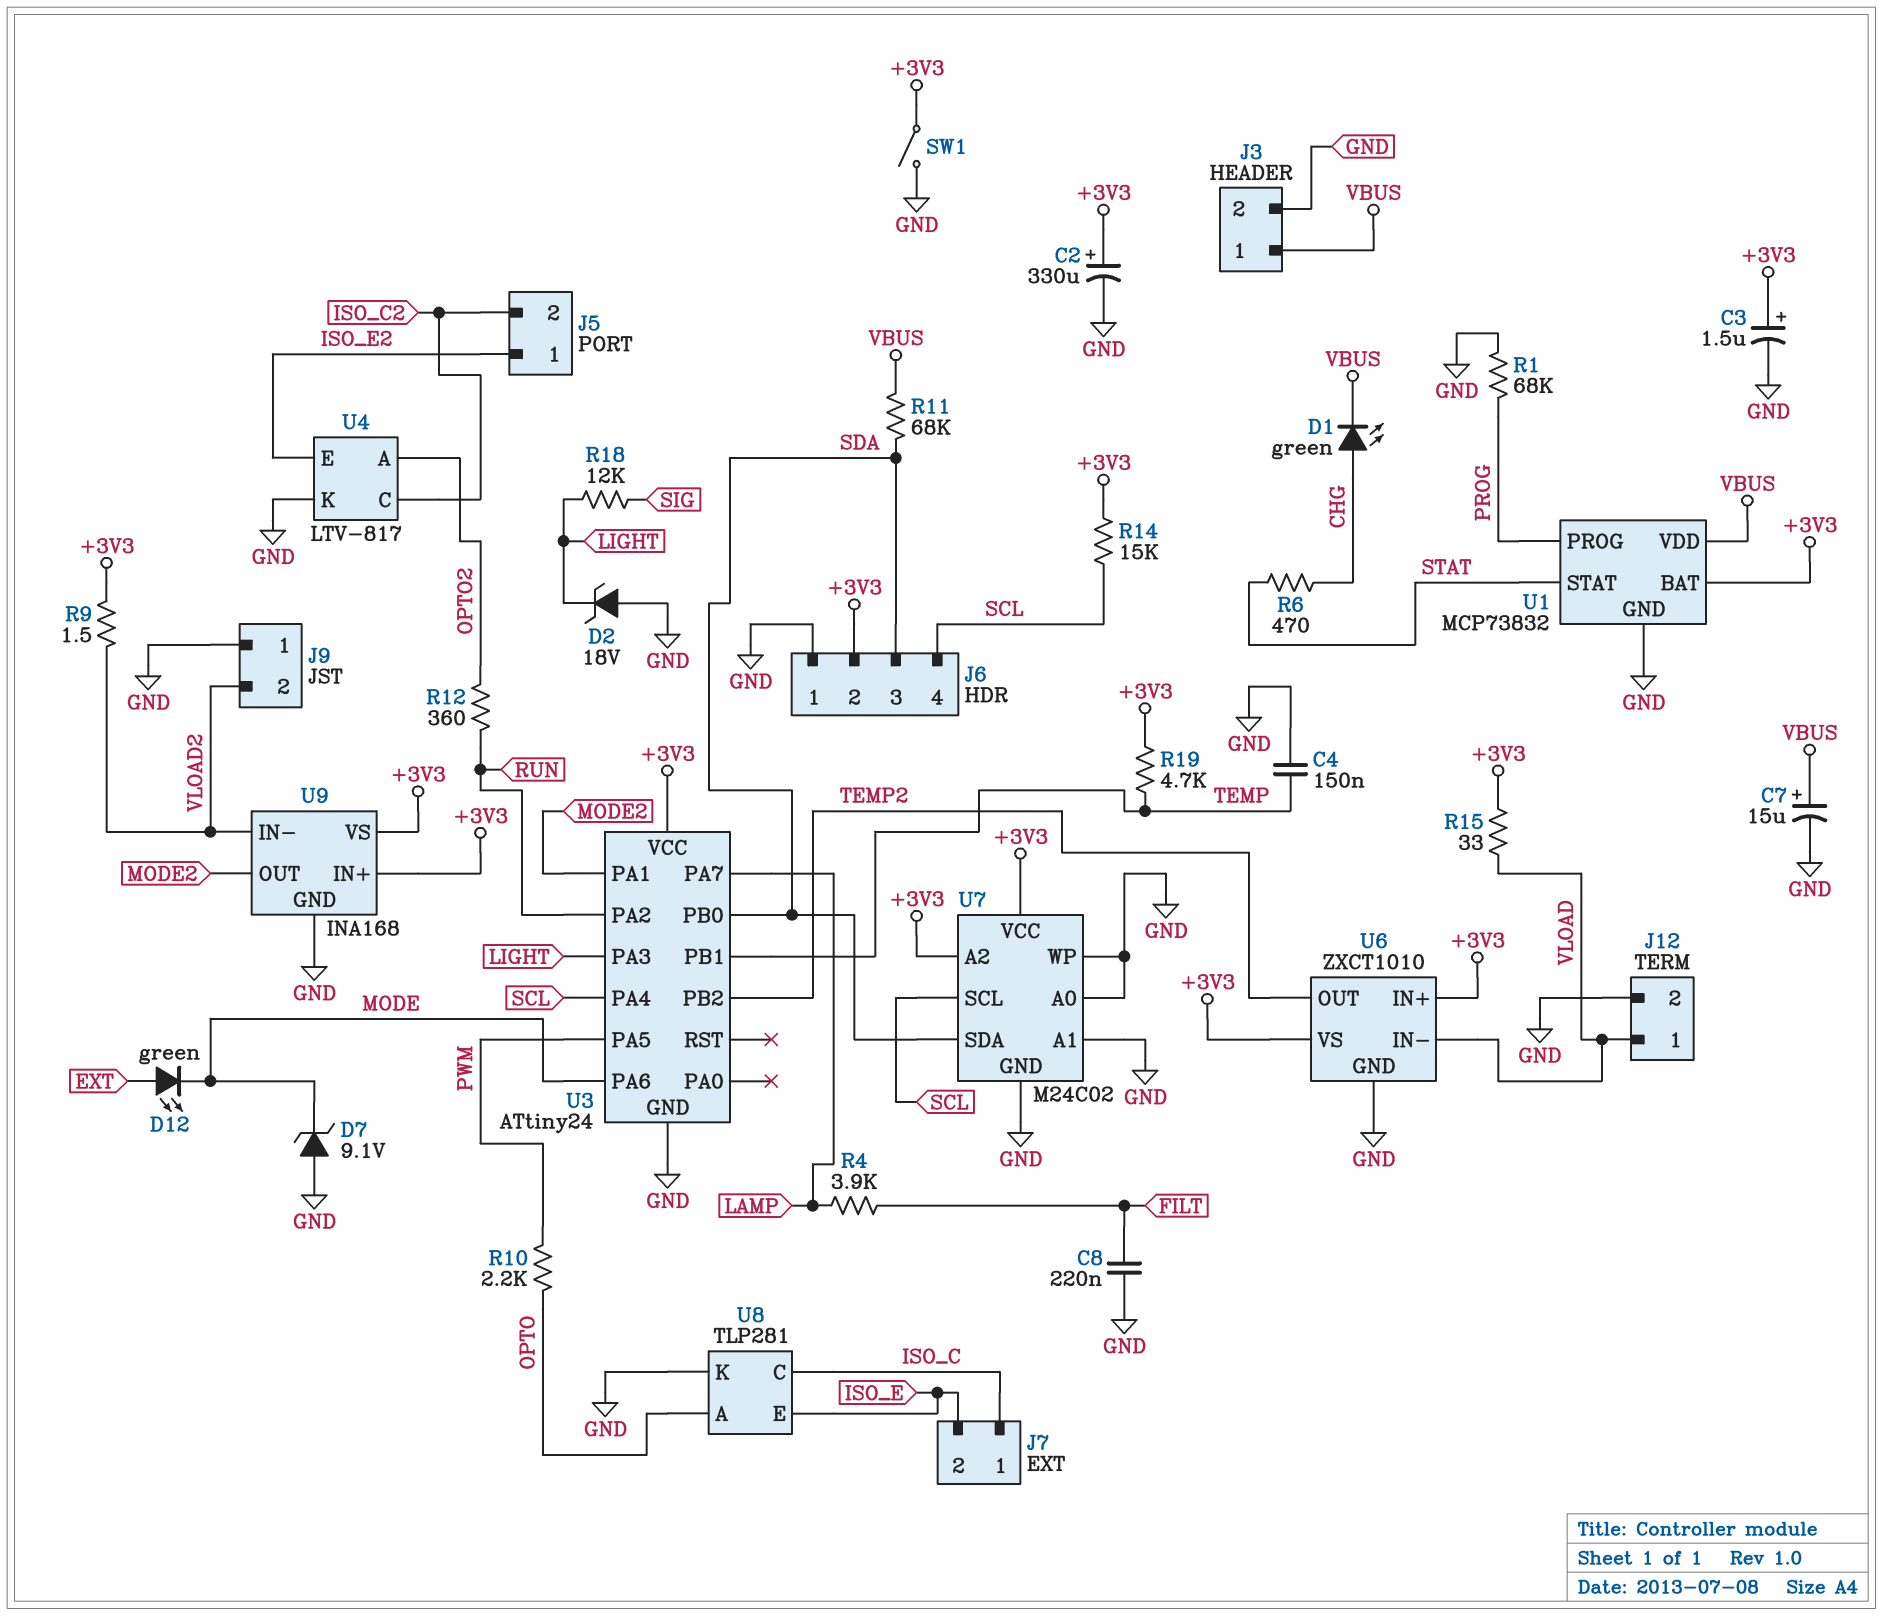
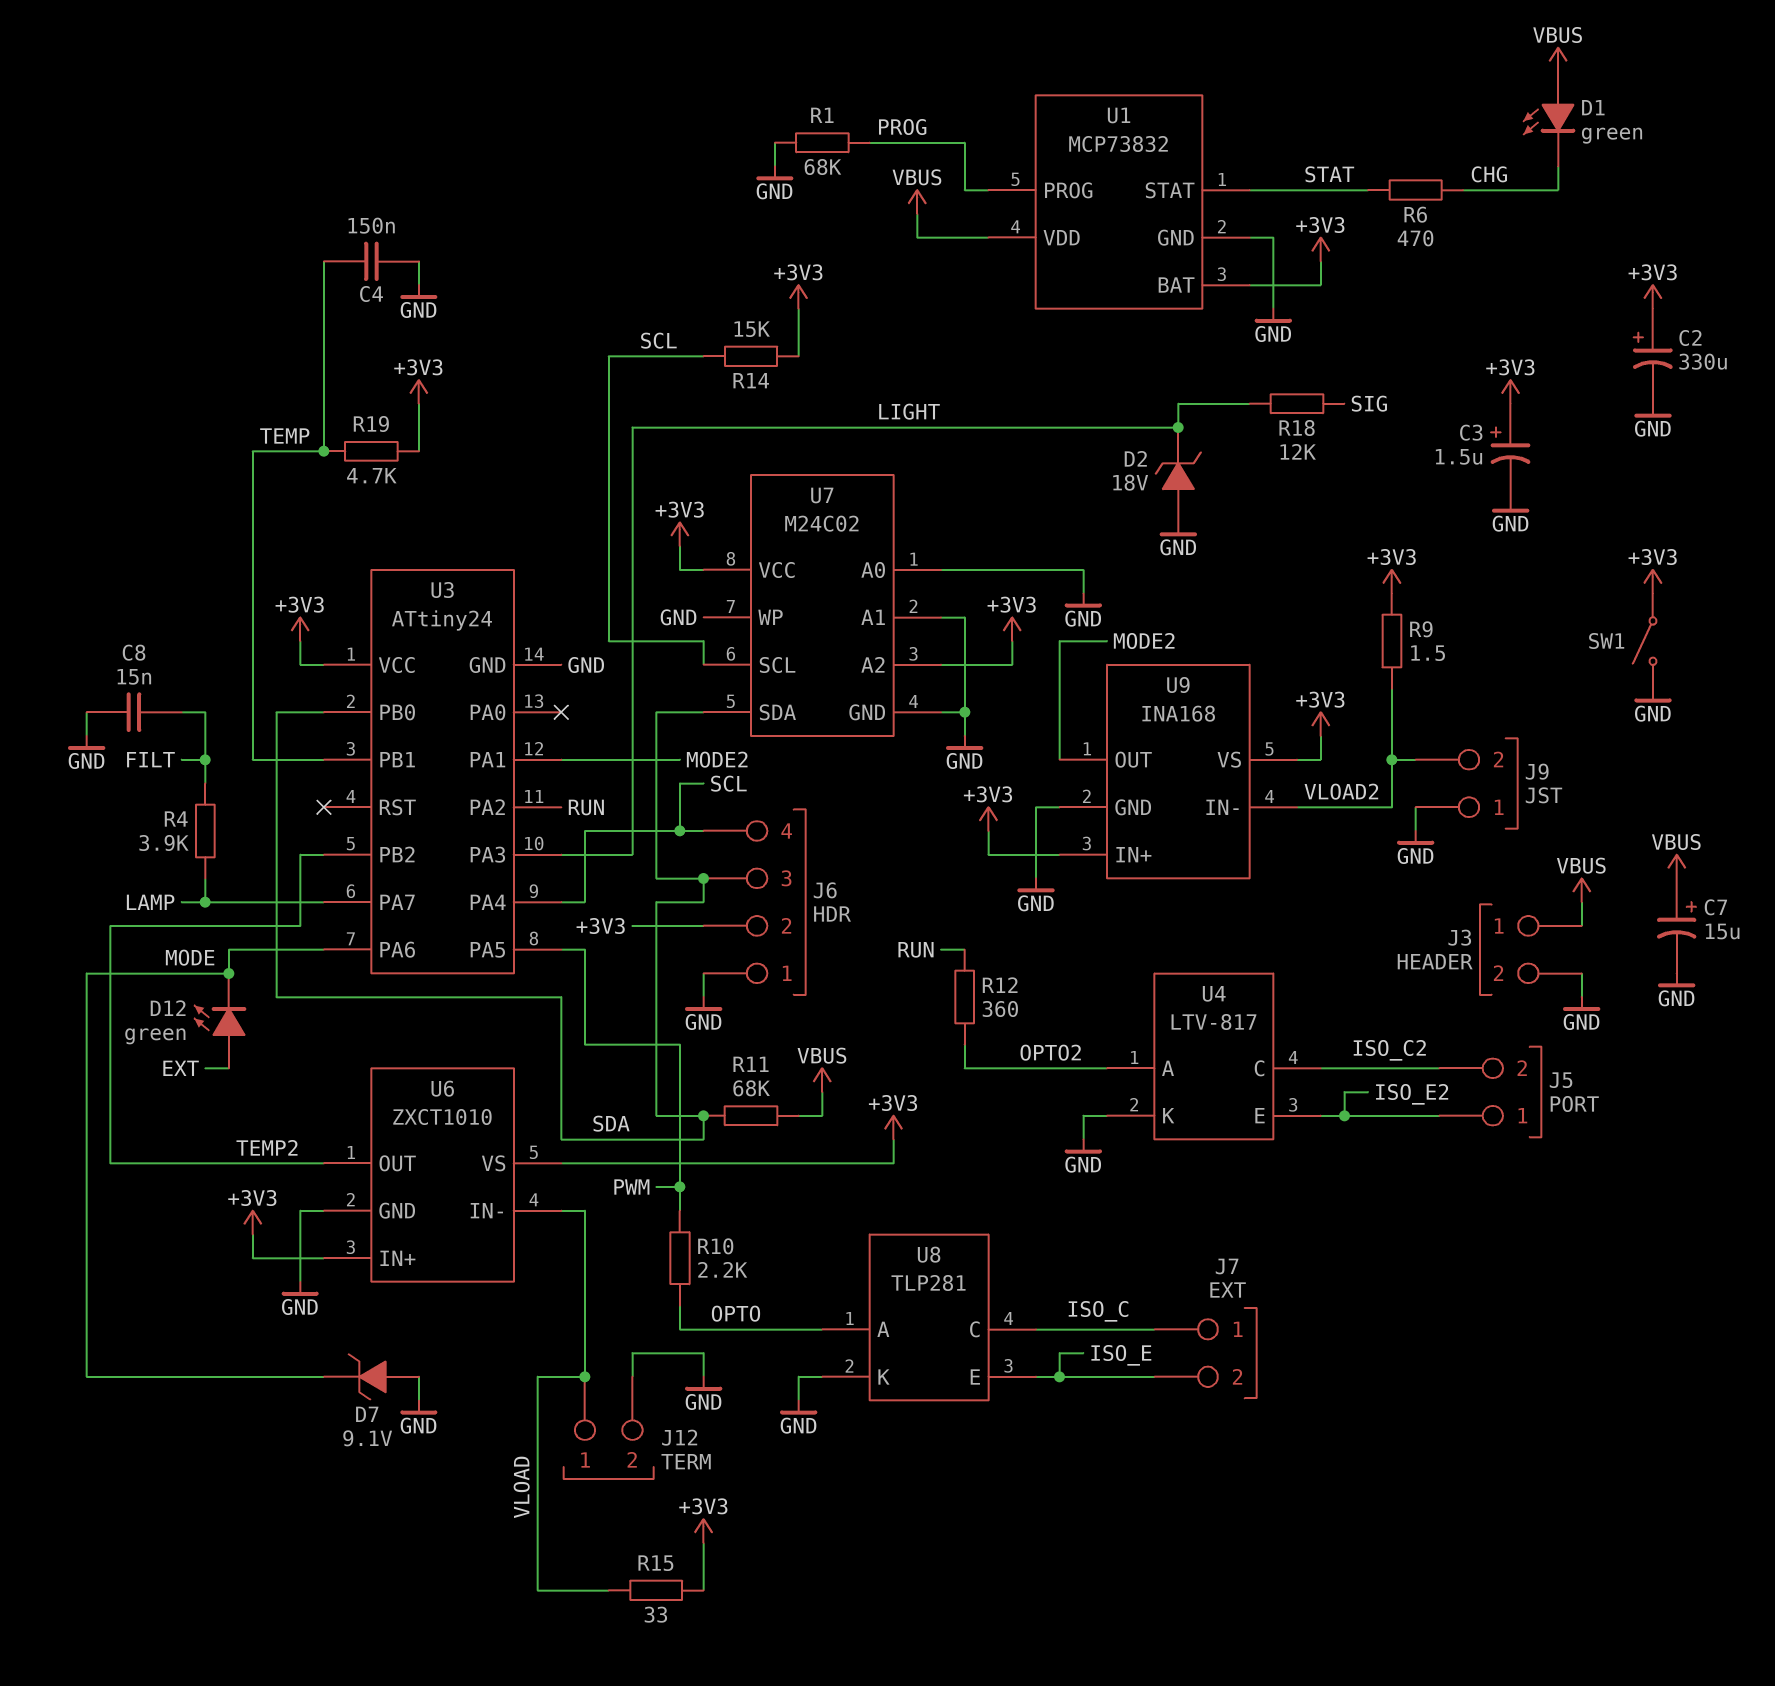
C8: 220nF (FILT, GND) -> 15nF (FILT, GND)
D1: LED green (A CHG, K VBUS) -> LED green (A VBUS, K CHG)

